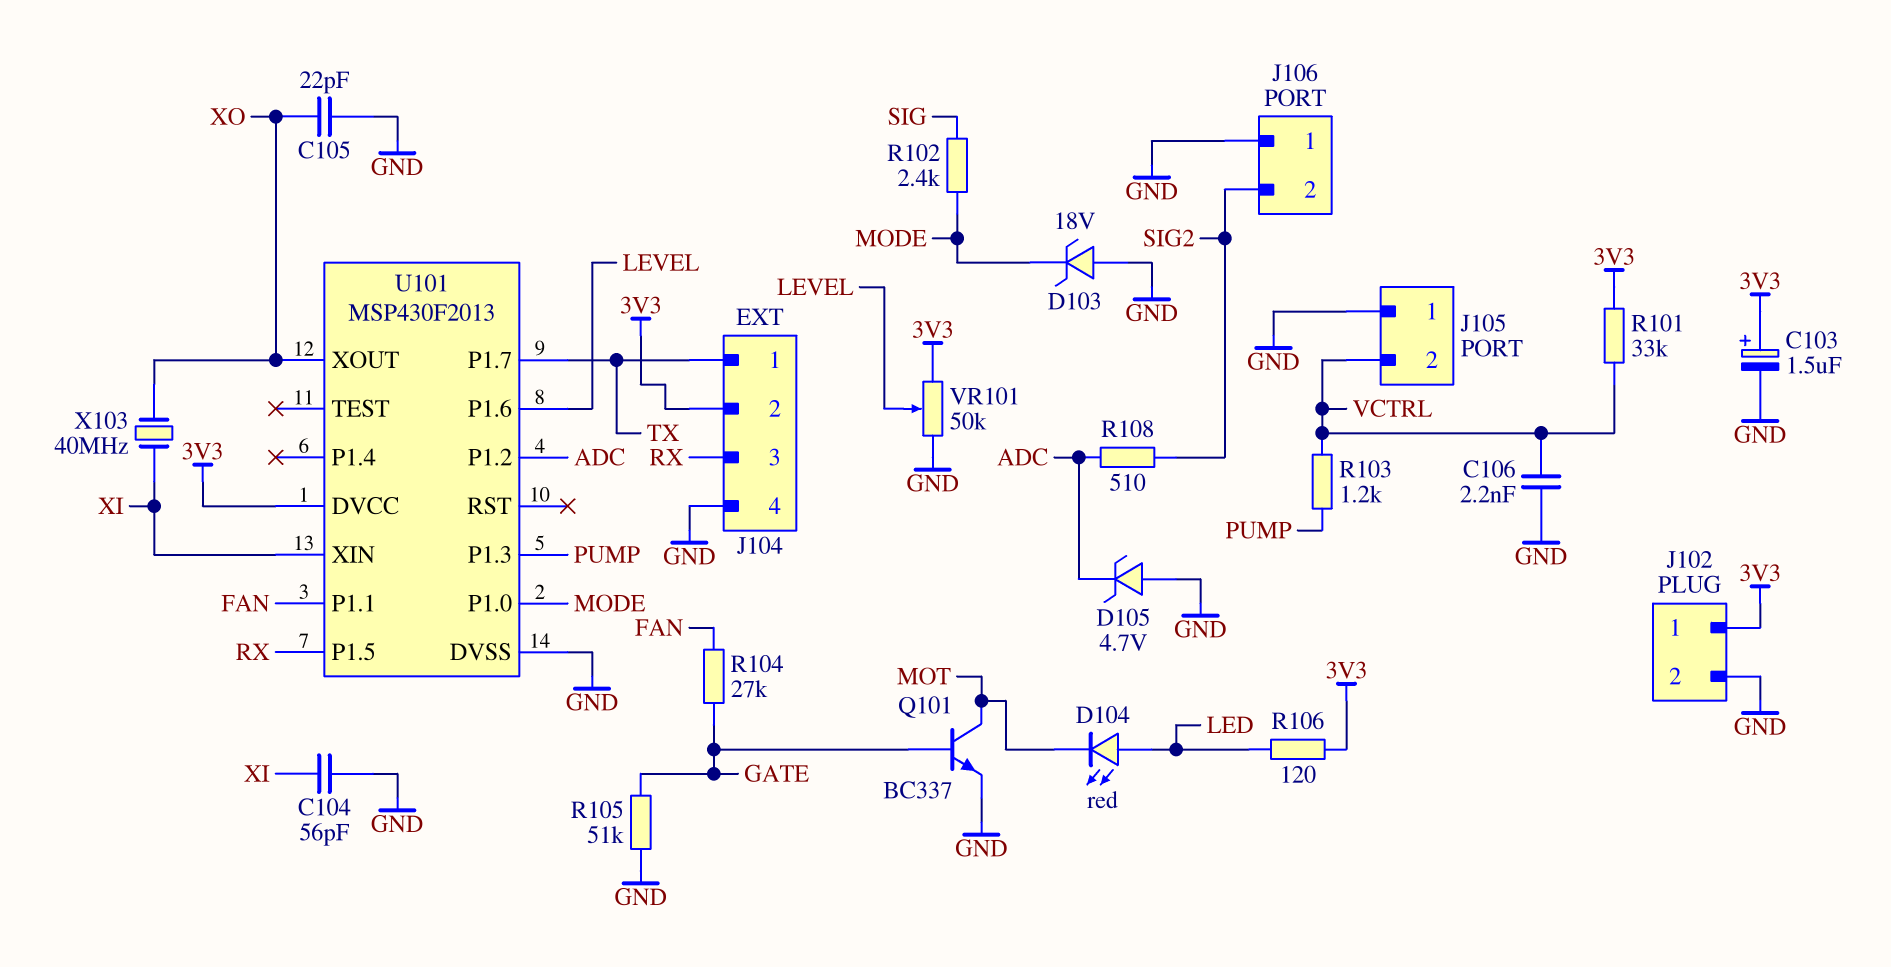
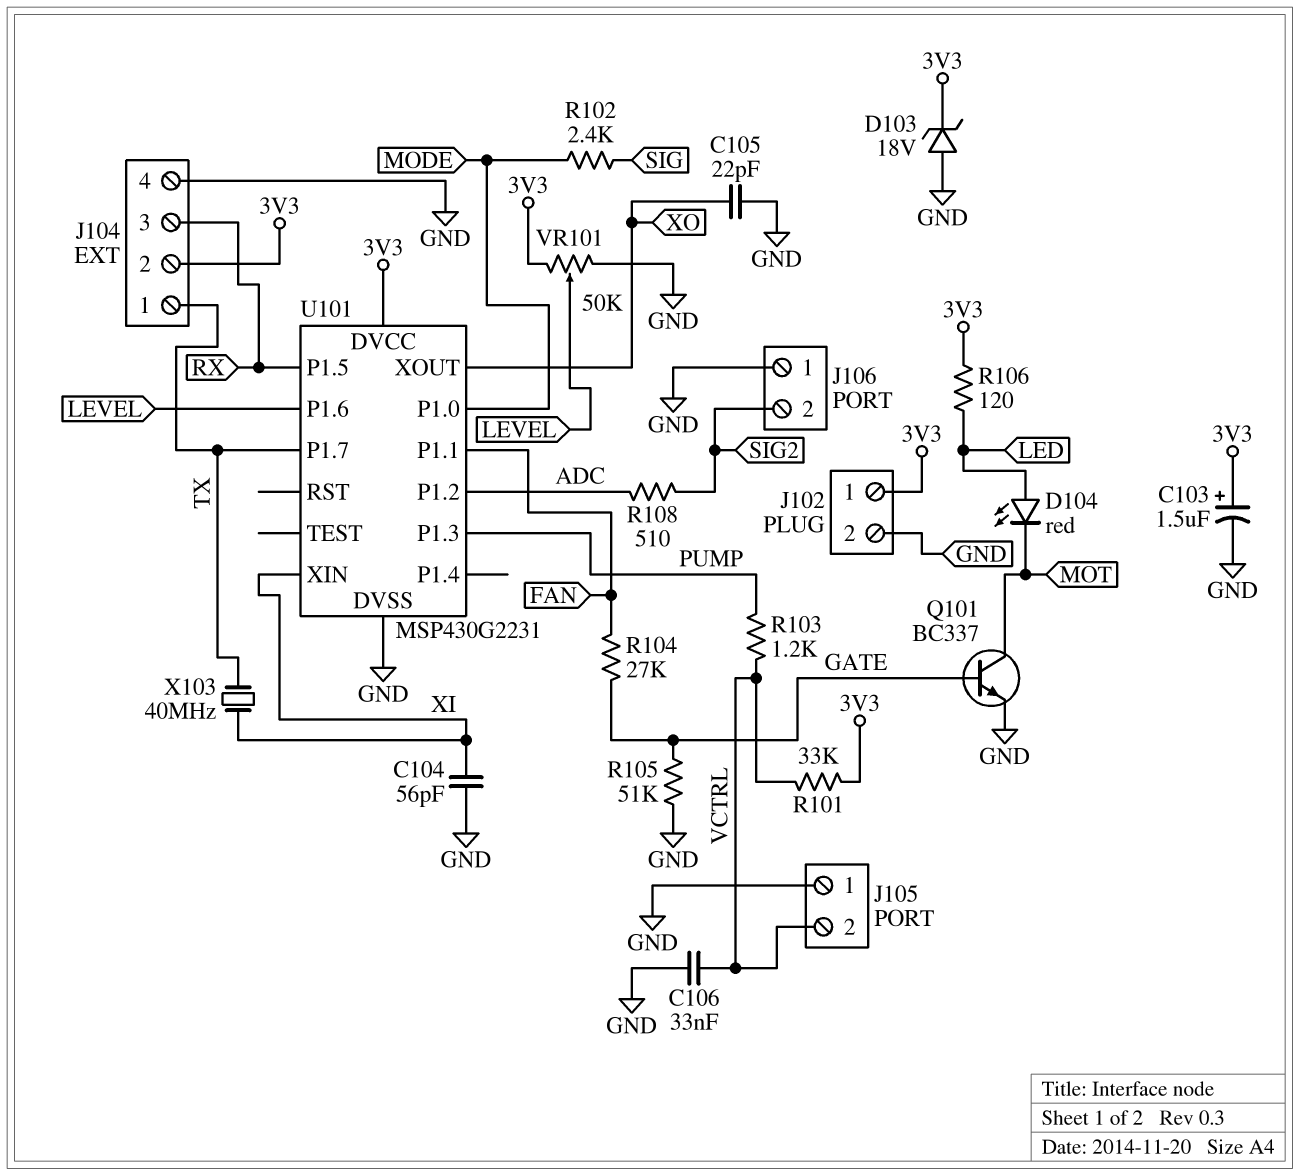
C106: 2.2nF (GND, VCTRL) -> 33nF (GND, VCTRL)
D103: zener 18V (A GND, K MODE) -> zener 18V (A GND, K 3V3)
D105: zener 4.7V (A GND, K ADC) -> none
U101: MSP430F2013 -> MSP430G2231
X103: 40MHz (XI, XO) -> 40MHz (TX, XI)

